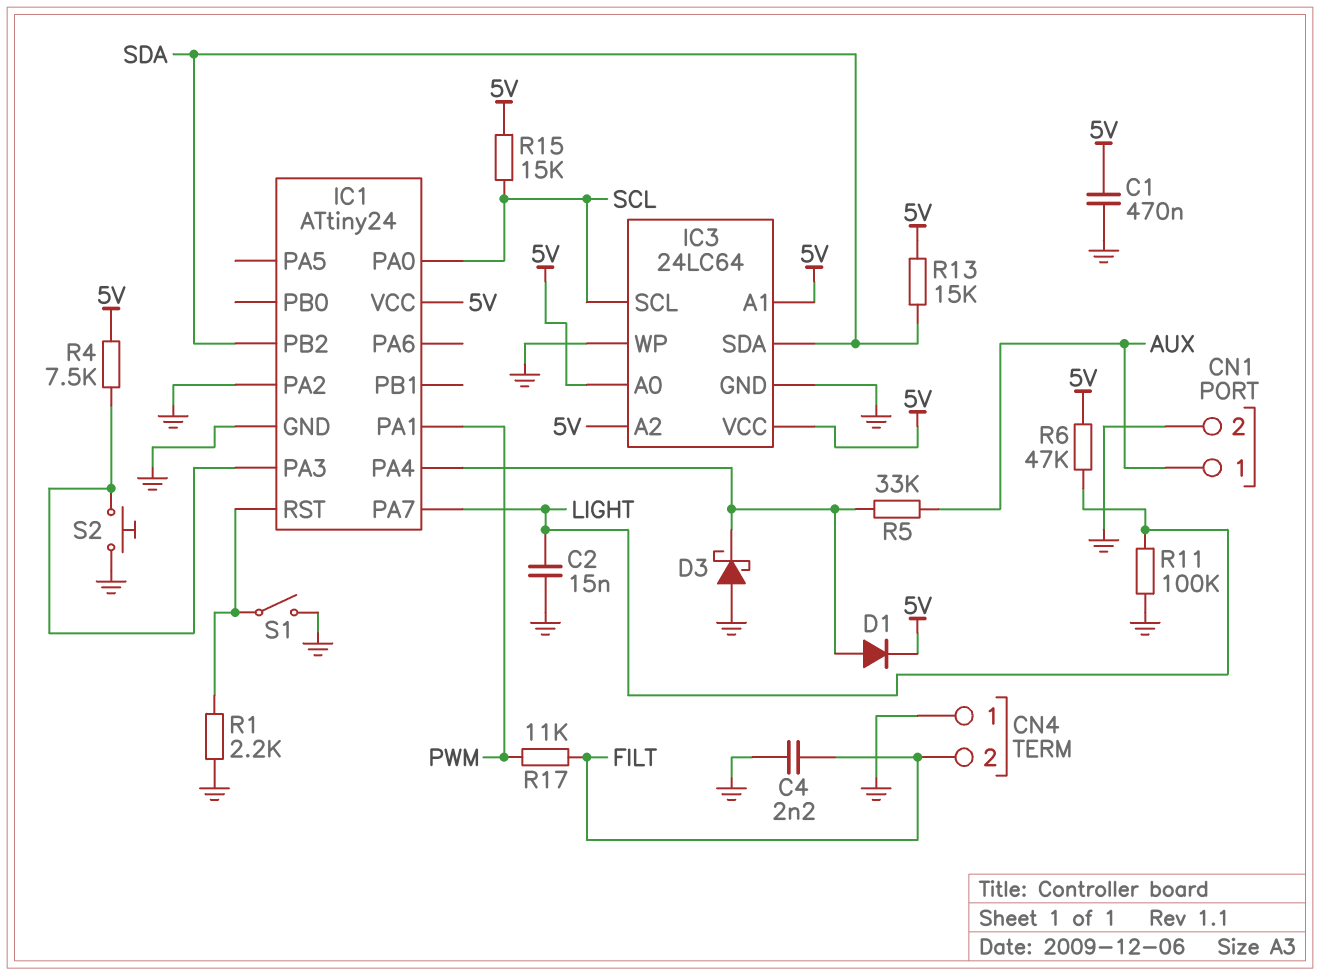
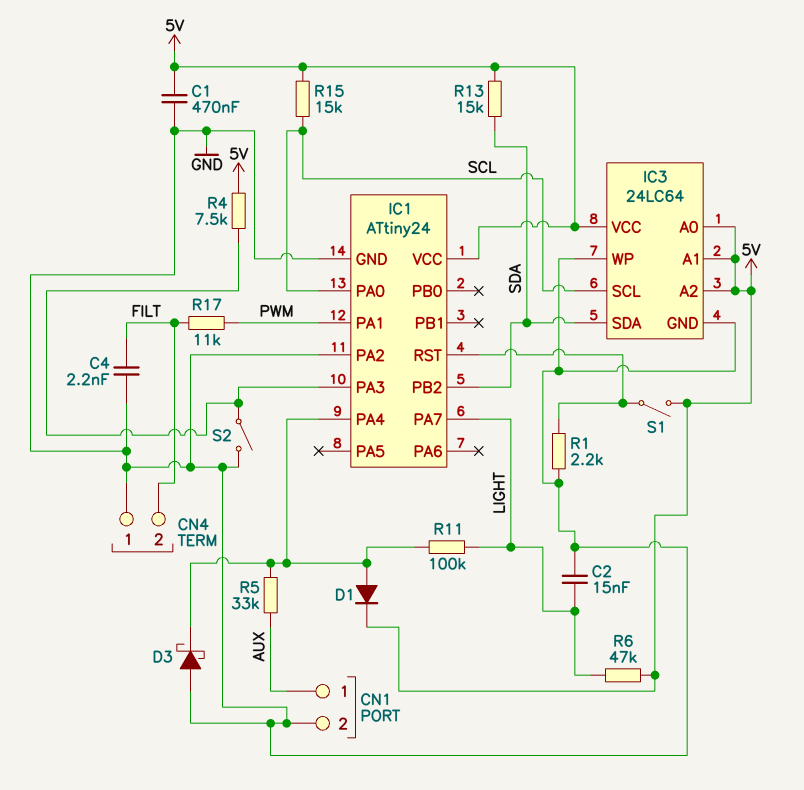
R11: 100k (GND, LIGHT) -> 100k (IC1/PA4, LIGHT)
S1: switch (GND, IC1/RST) -> switch (5V, IC1/RST)
S2: button (GND, IC1/PA3) -> switch (GND, IC1/PA3)

